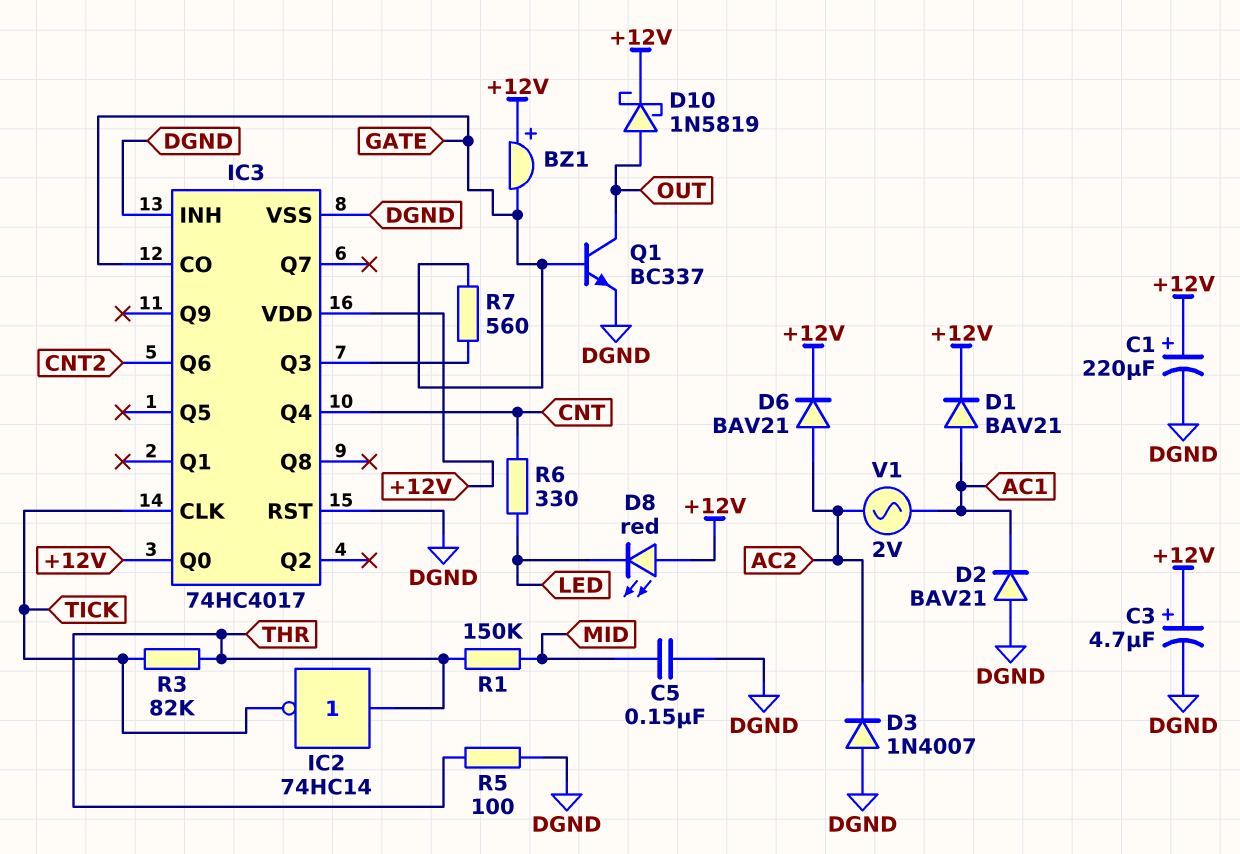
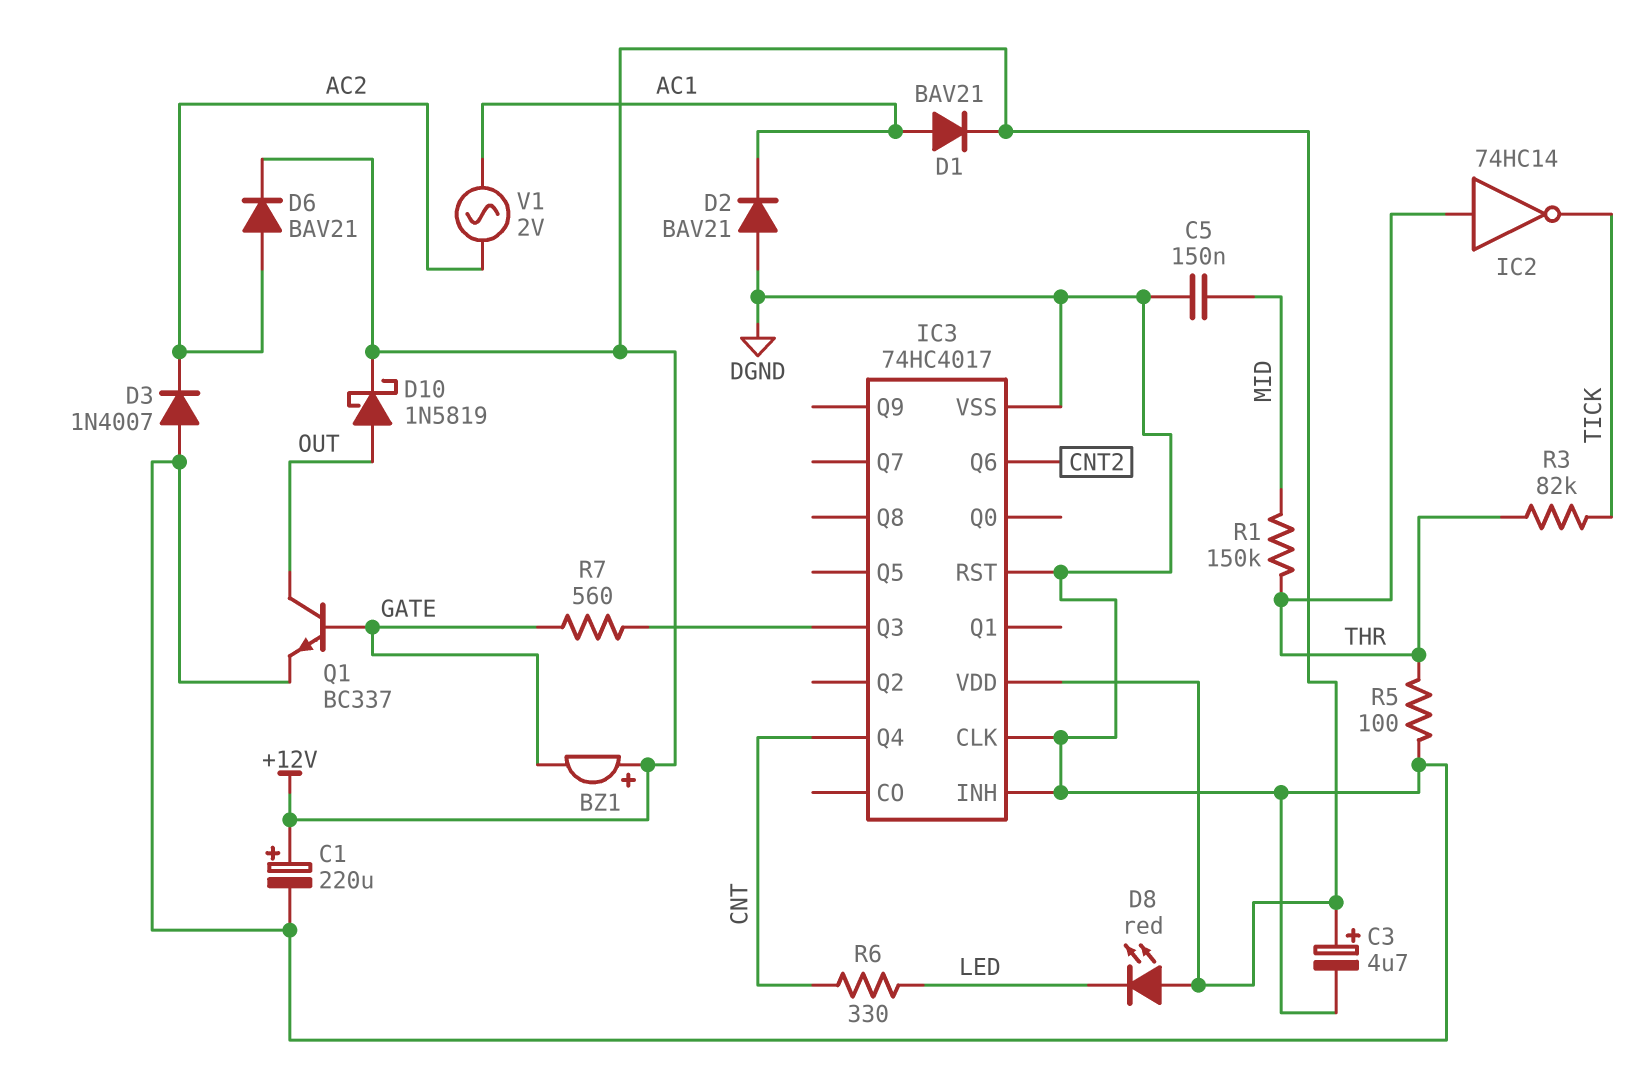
IC3 pin CLK: TICK -> DGND
IC3 pin CO: GATE -> none
IC3 pin Q0: +12V -> none

